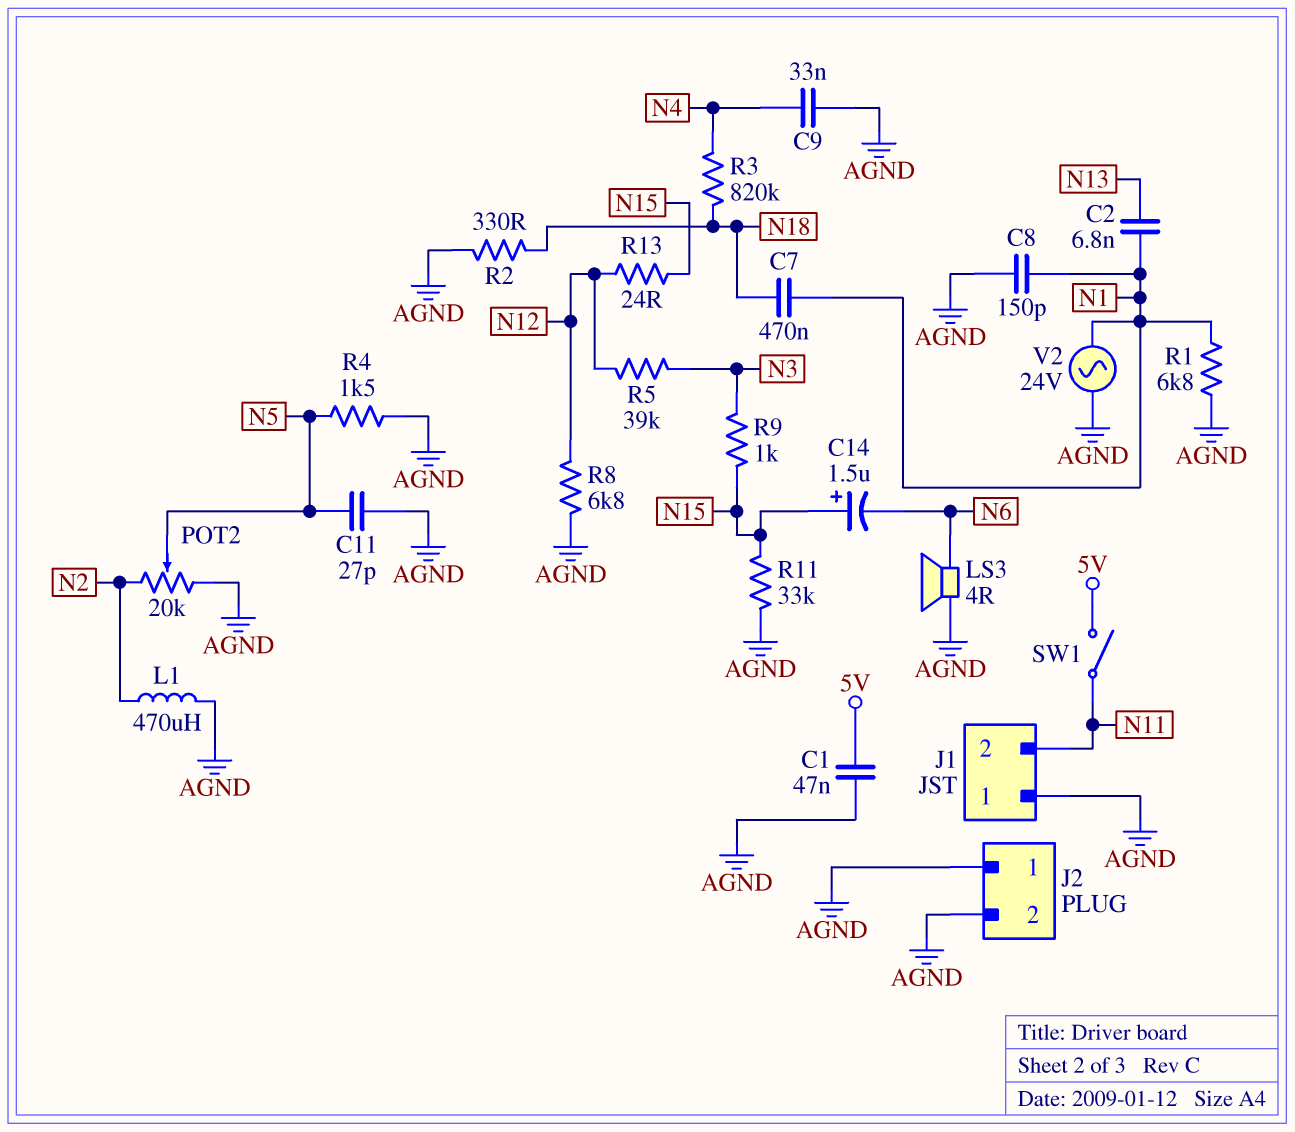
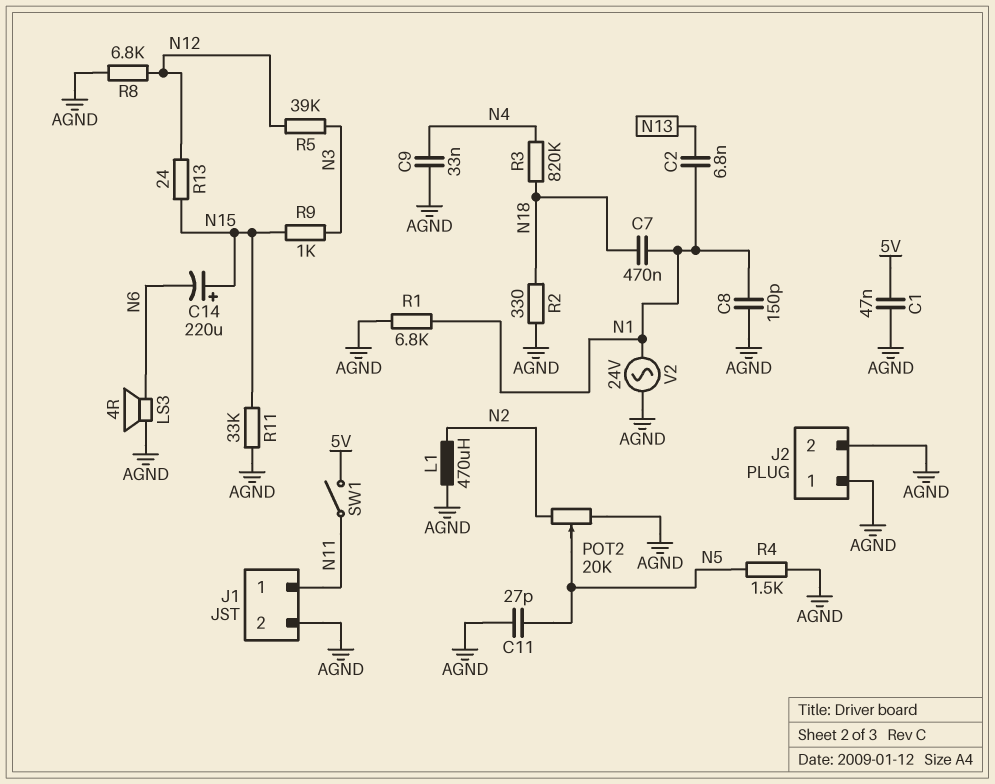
C14: 1.5uF (plus N15, minus N6) -> 220uF (plus N15, minus N6)
J1 pin 1: AGND -> N11
J1 pin 2: N11 -> AGND

